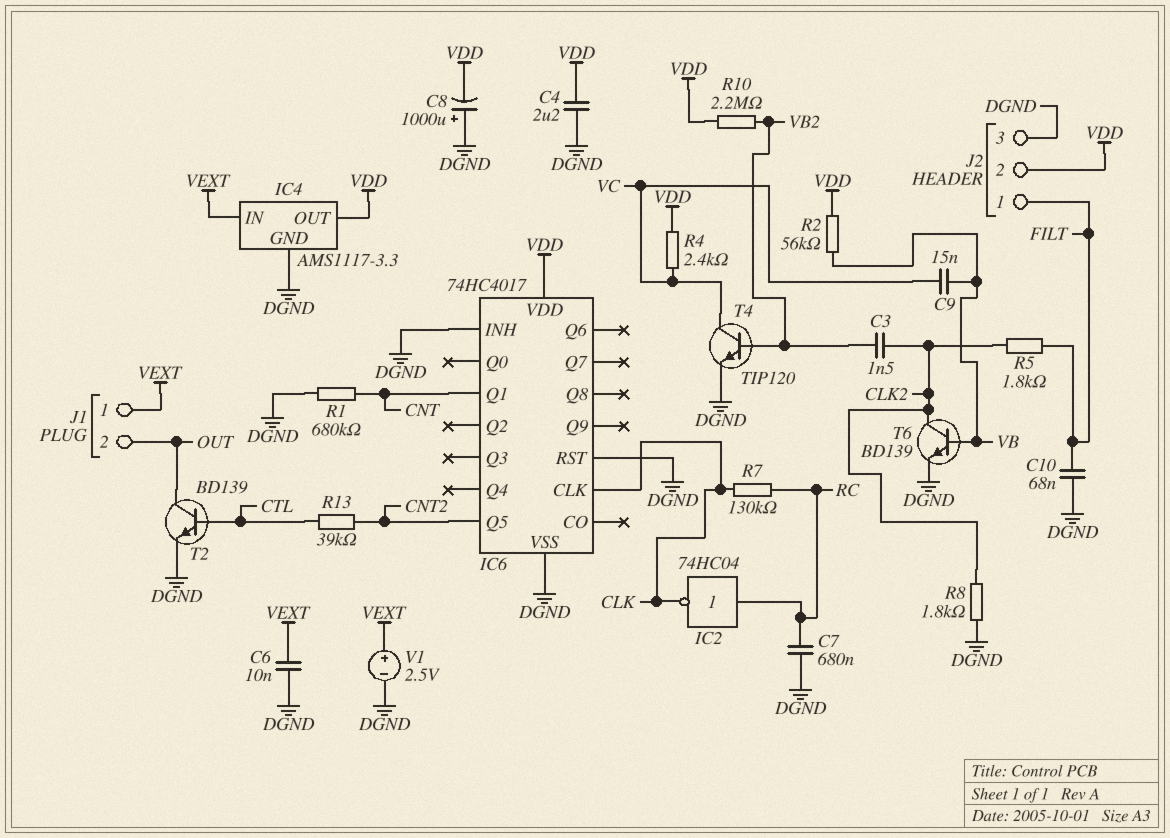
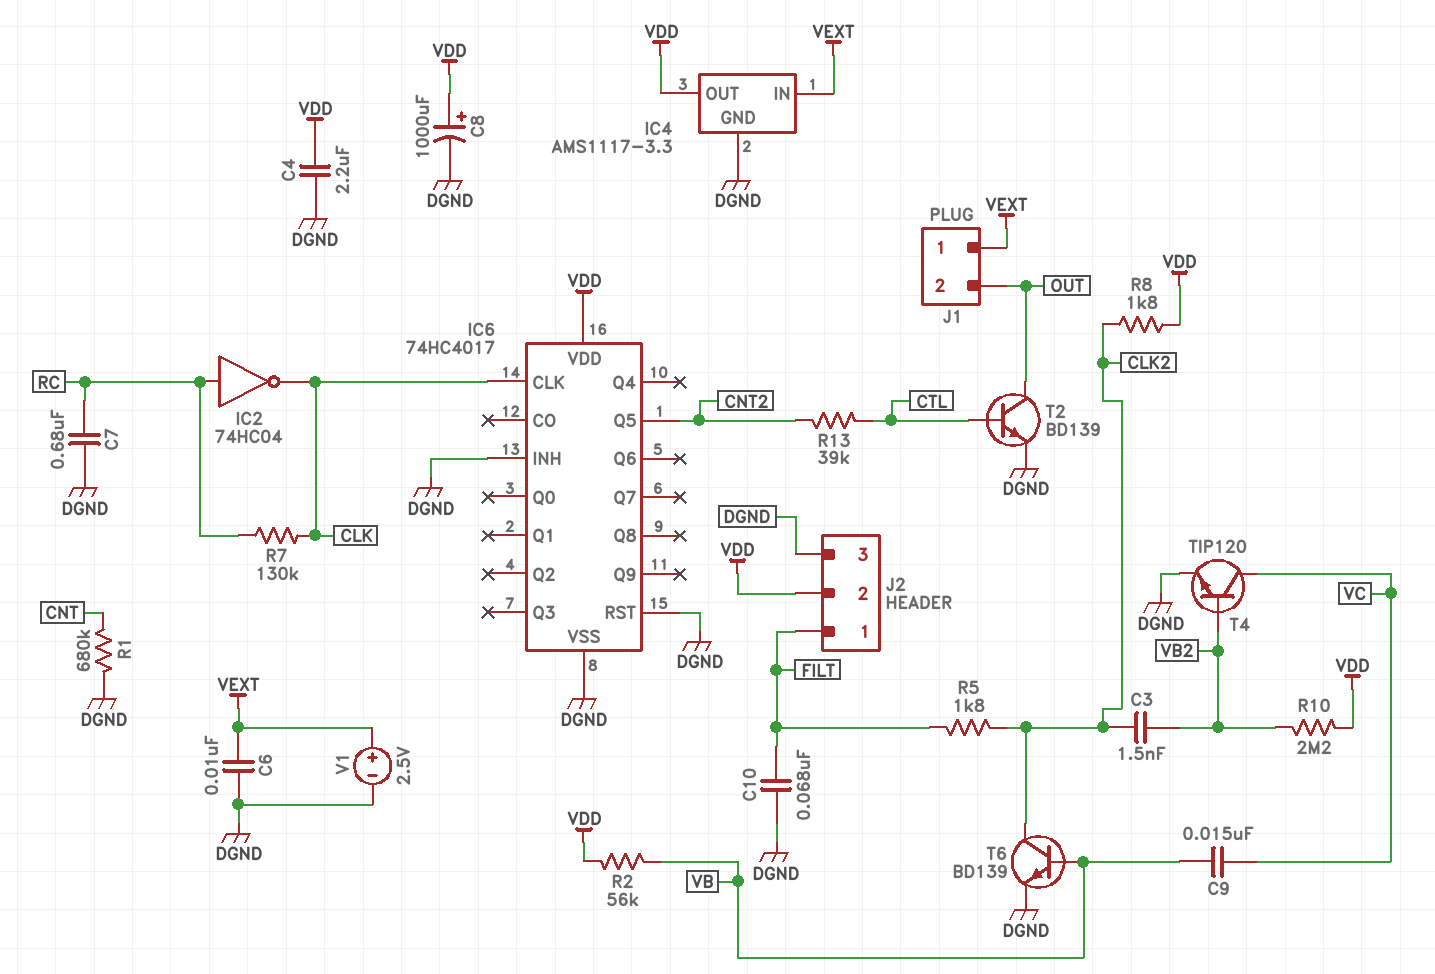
C8: 1000uF (plus DGND, minus VDD) -> 1000uF (plus VDD, minus DGND)
IC6 pin Q1: CNT -> none
R4: 2.4k (VC, VDD) -> none
R8: 1.8k (CLK2, DGND) -> 1.8k (CLK2, VDD)

